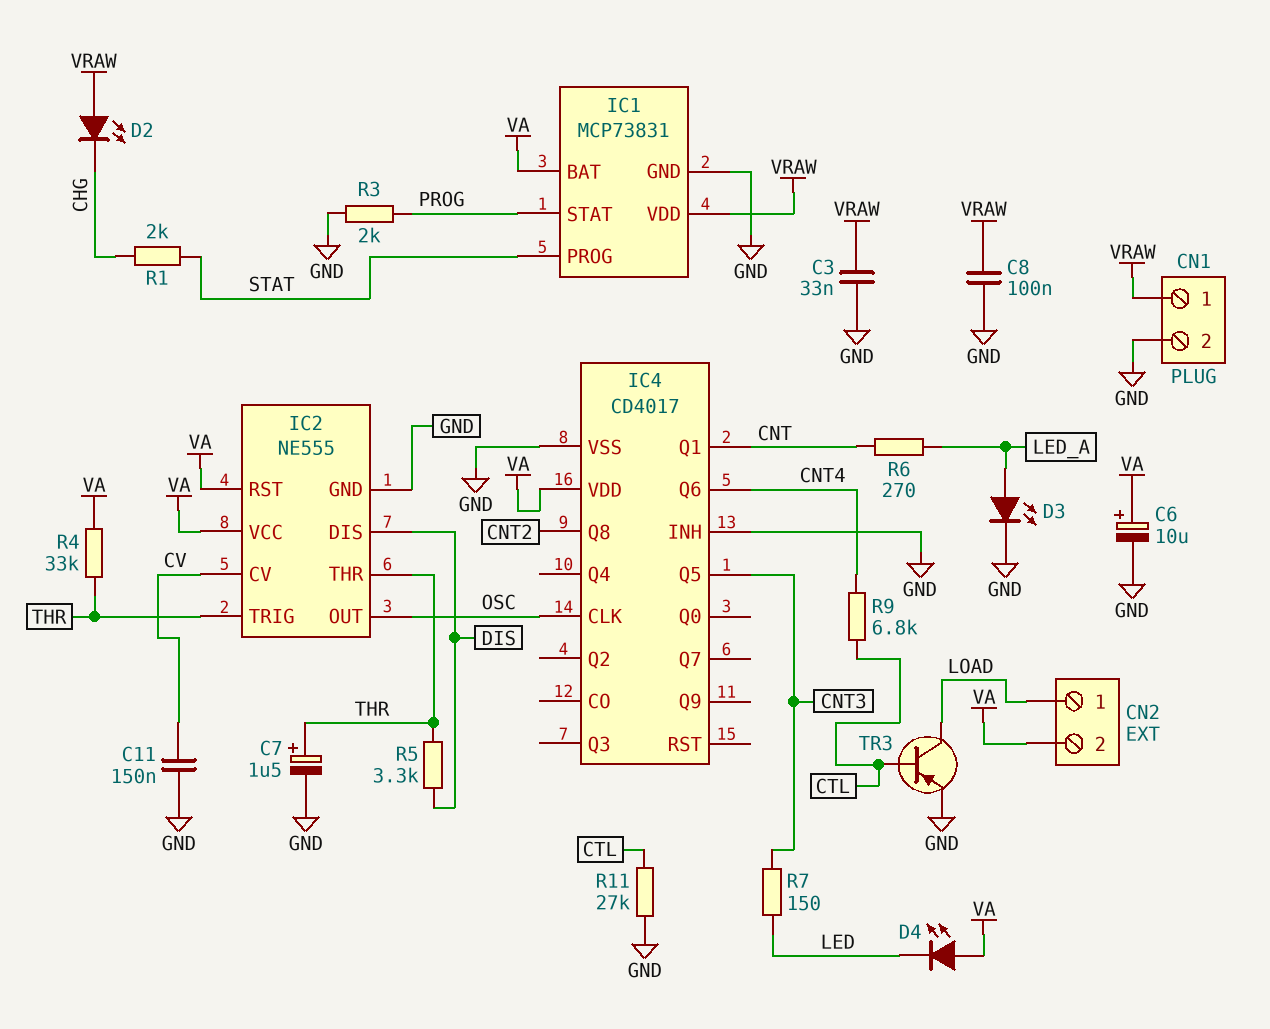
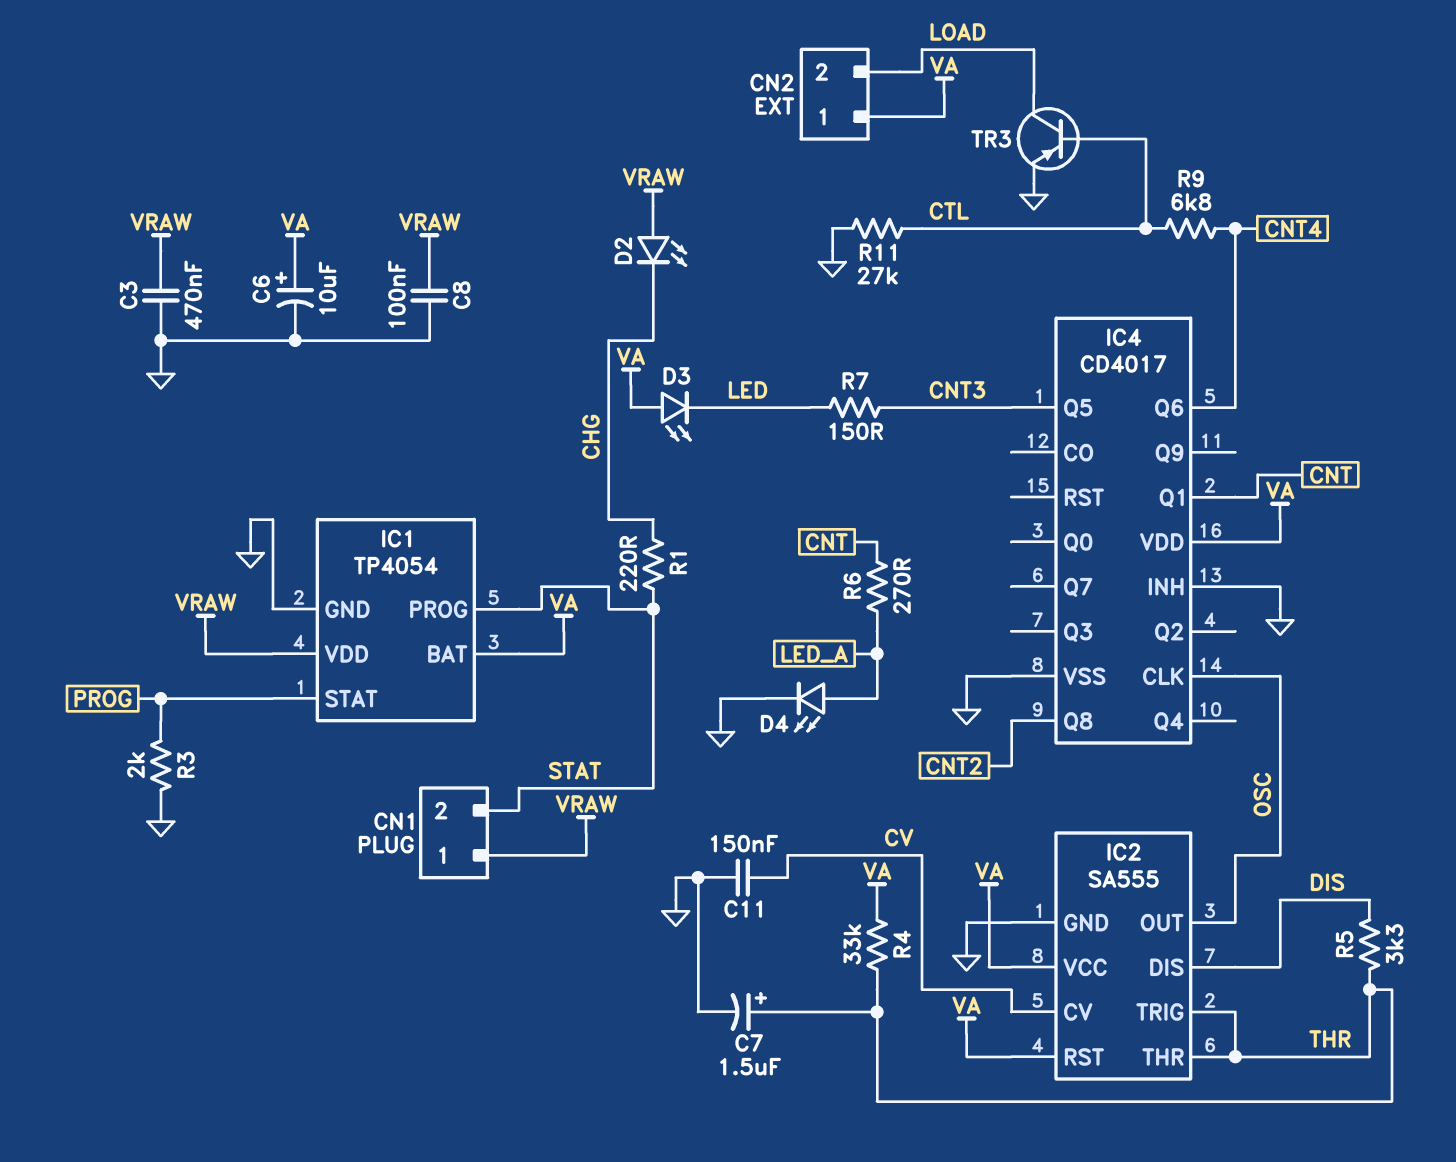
C3: 33nF (GND, VRAW) -> 470nF (GND, VRAW)
CN1 pin 2: GND -> STAT
CN2 pin 1: LOAD -> VA
CN2 pin 2: VA -> LOAD
D3: LED (A LED_A, K GND) -> LED (A VA, K LED)
D4: LED (A VA, K LED) -> LED (A LED_A, K GND)
IC1: MCP73831 -> TP4054
IC2: NE555 -> SA555
R1: 2k (CHG, STAT) -> 220 (CHG, STAT)

